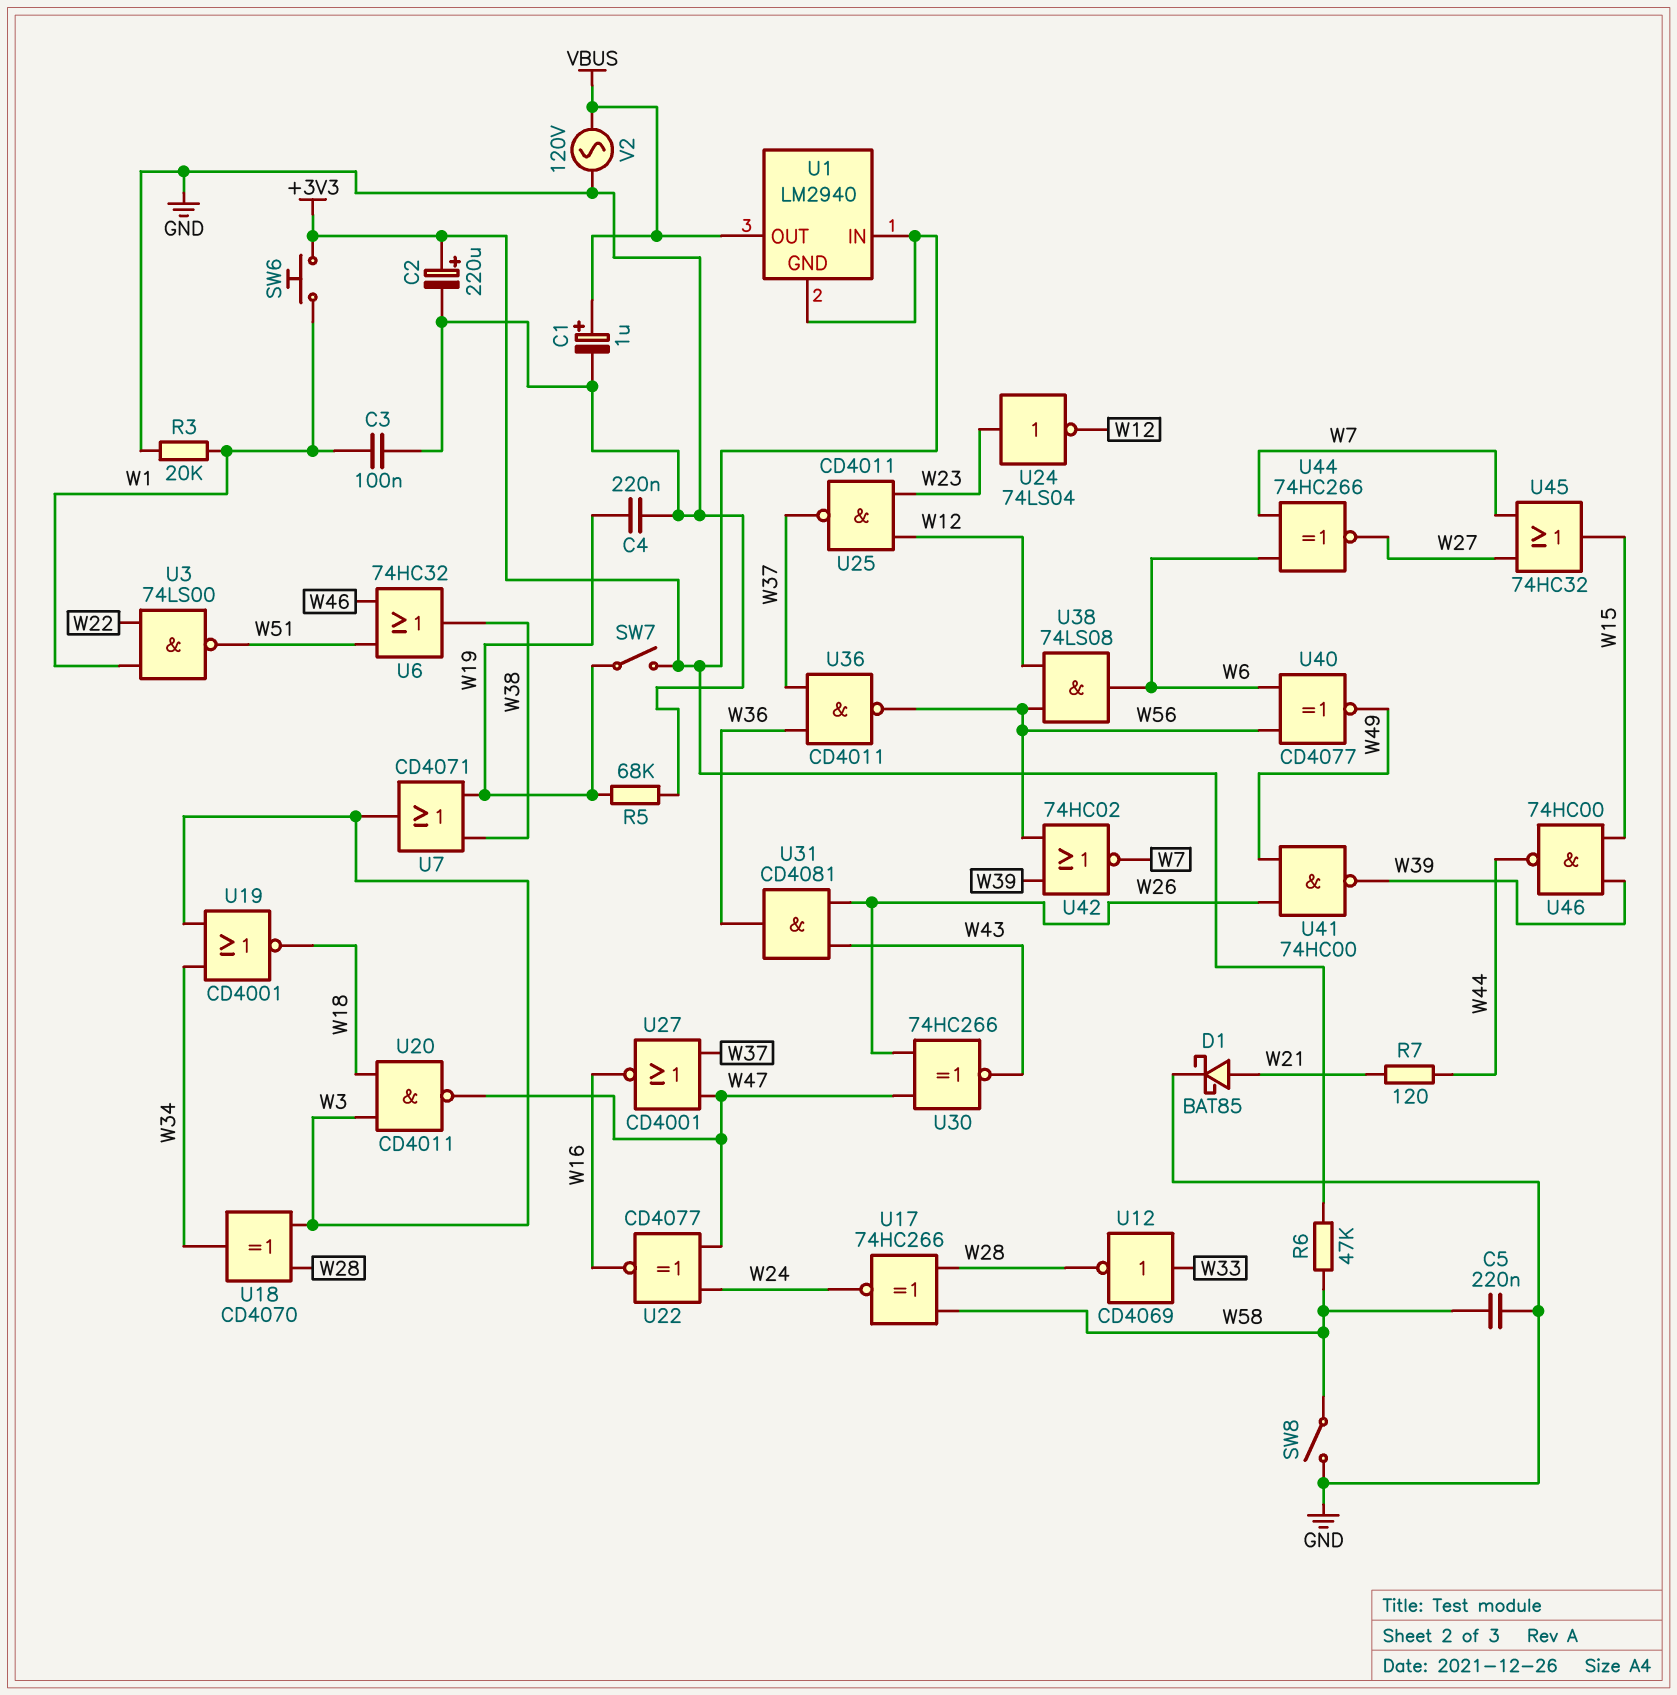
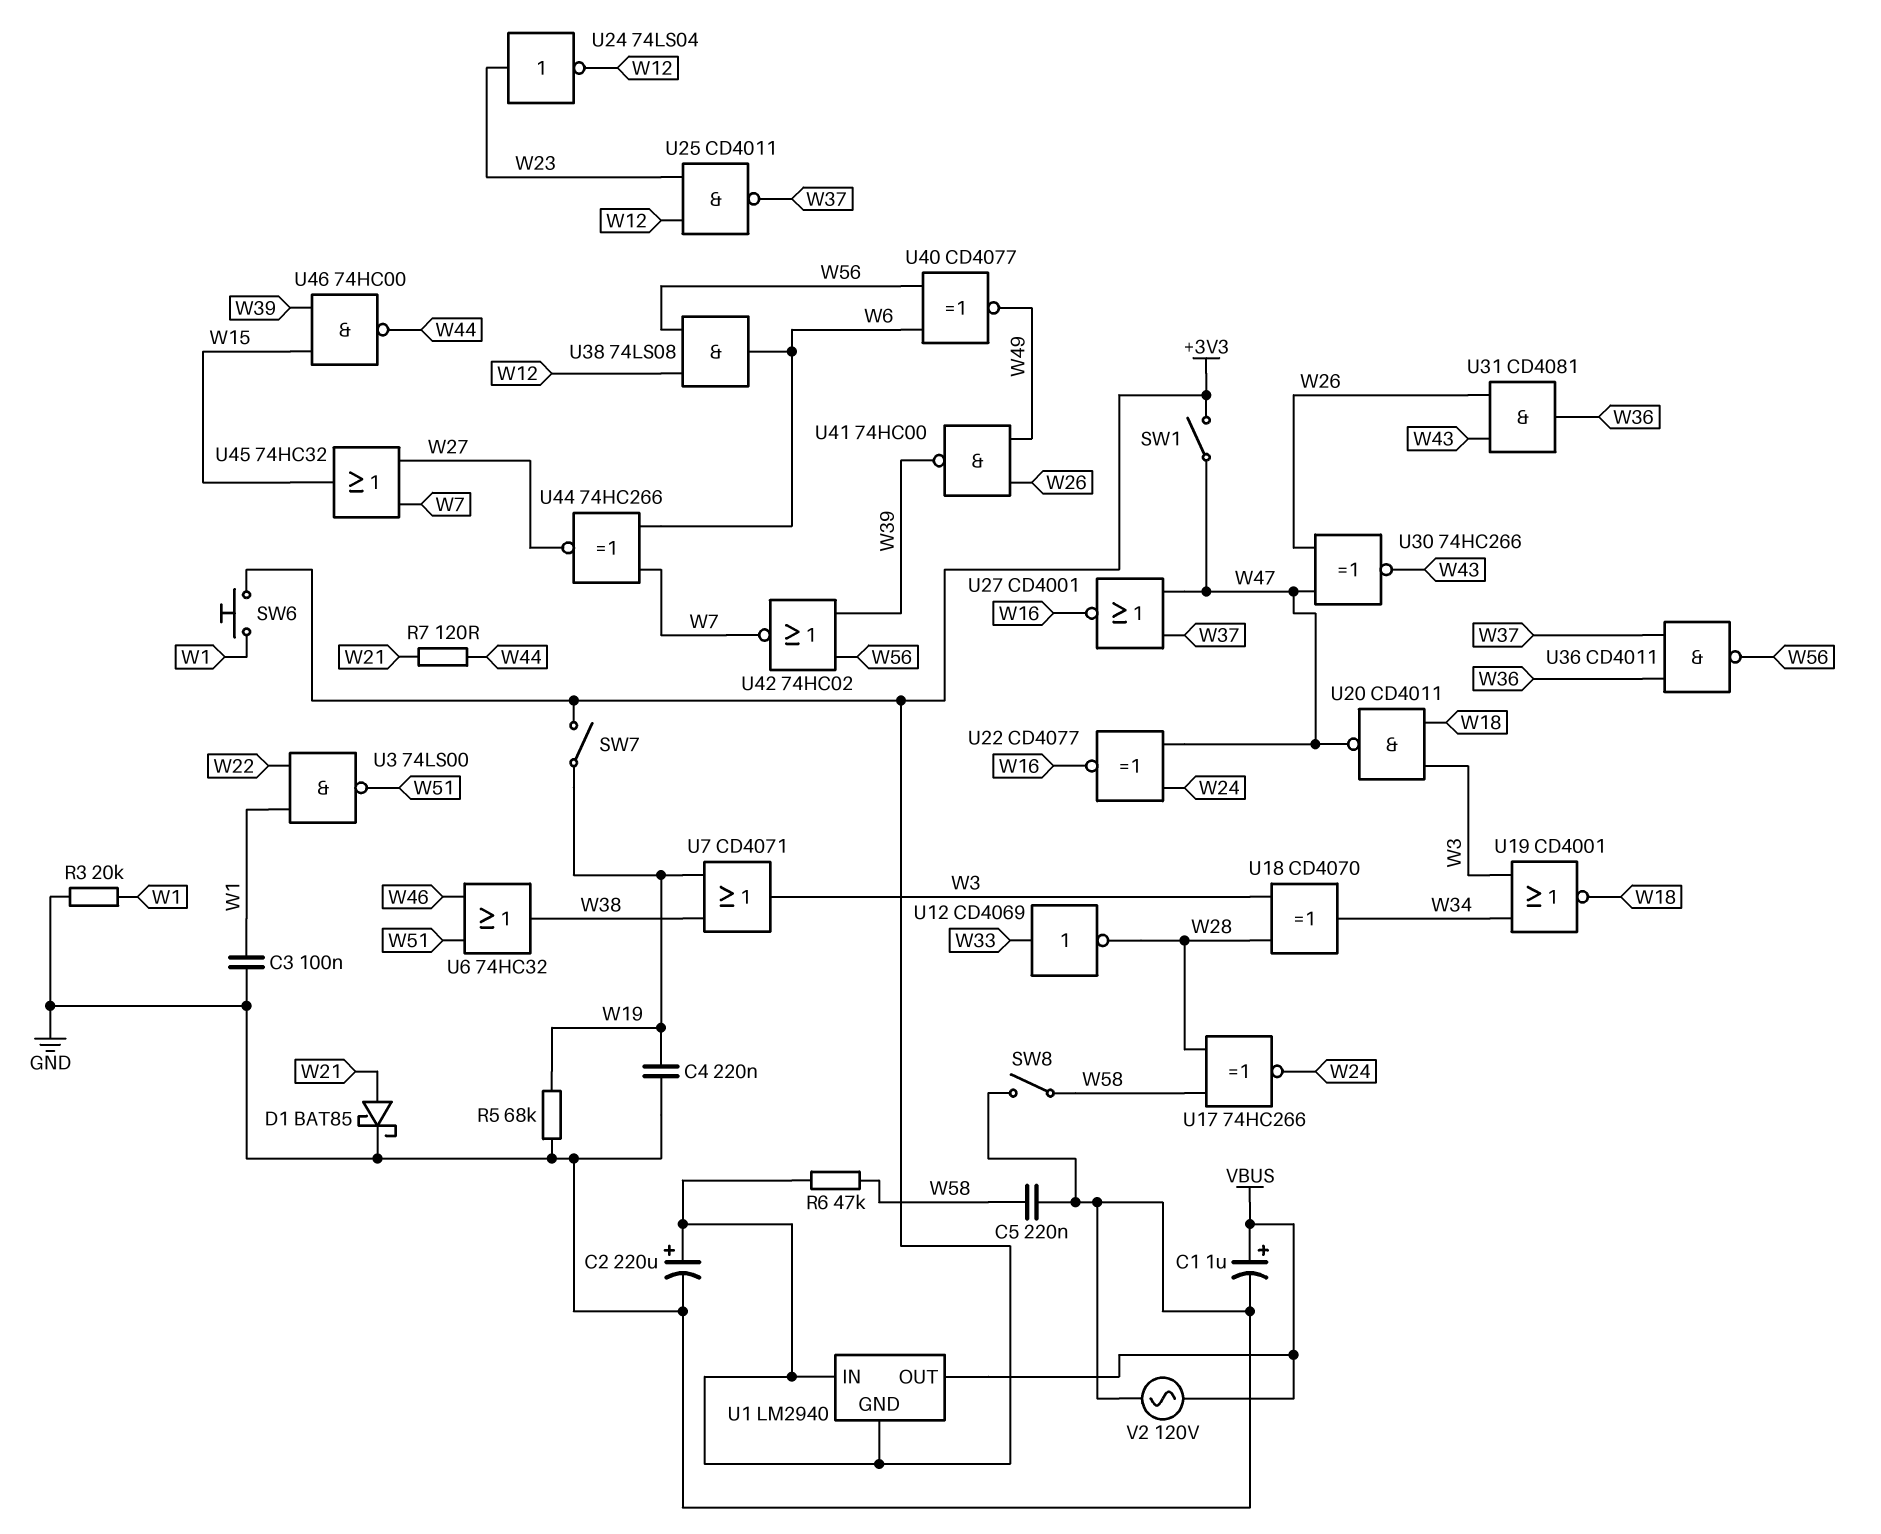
SW1: none -> switch (+3V3, W47)

